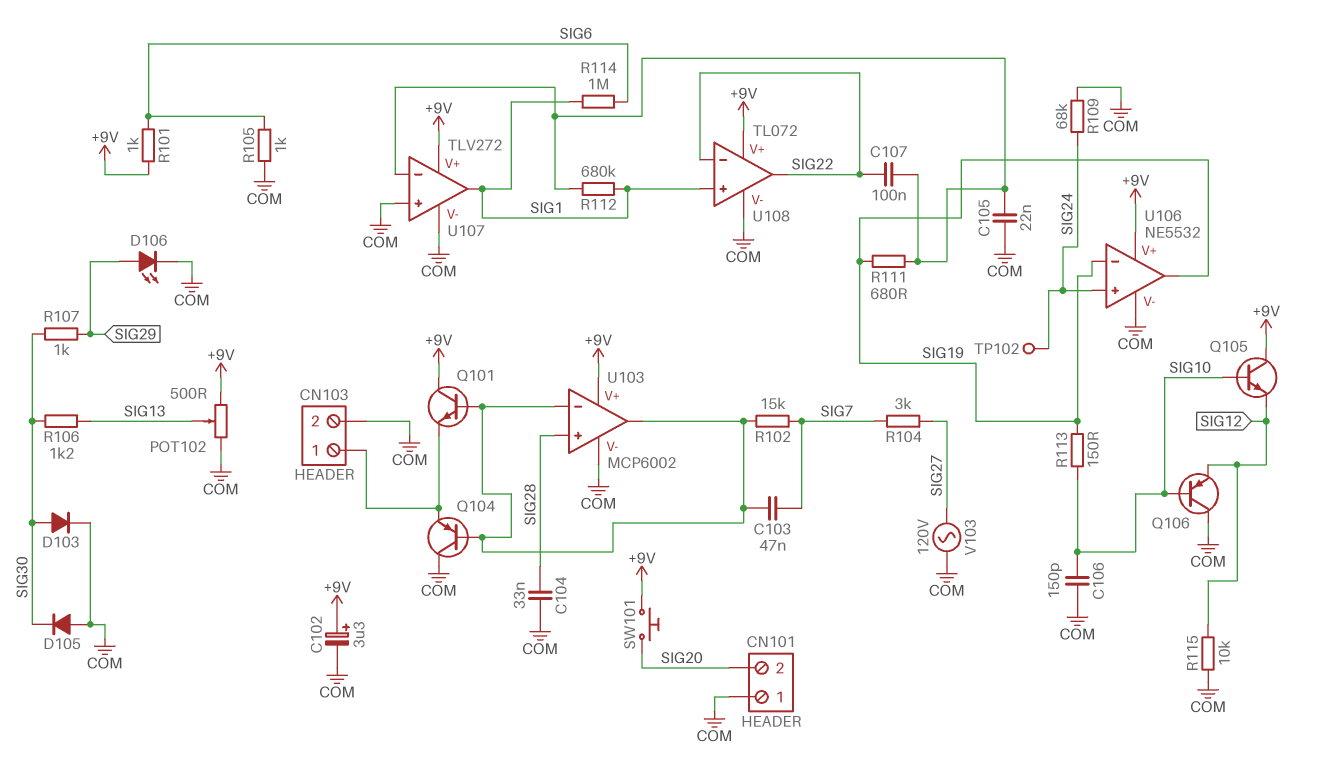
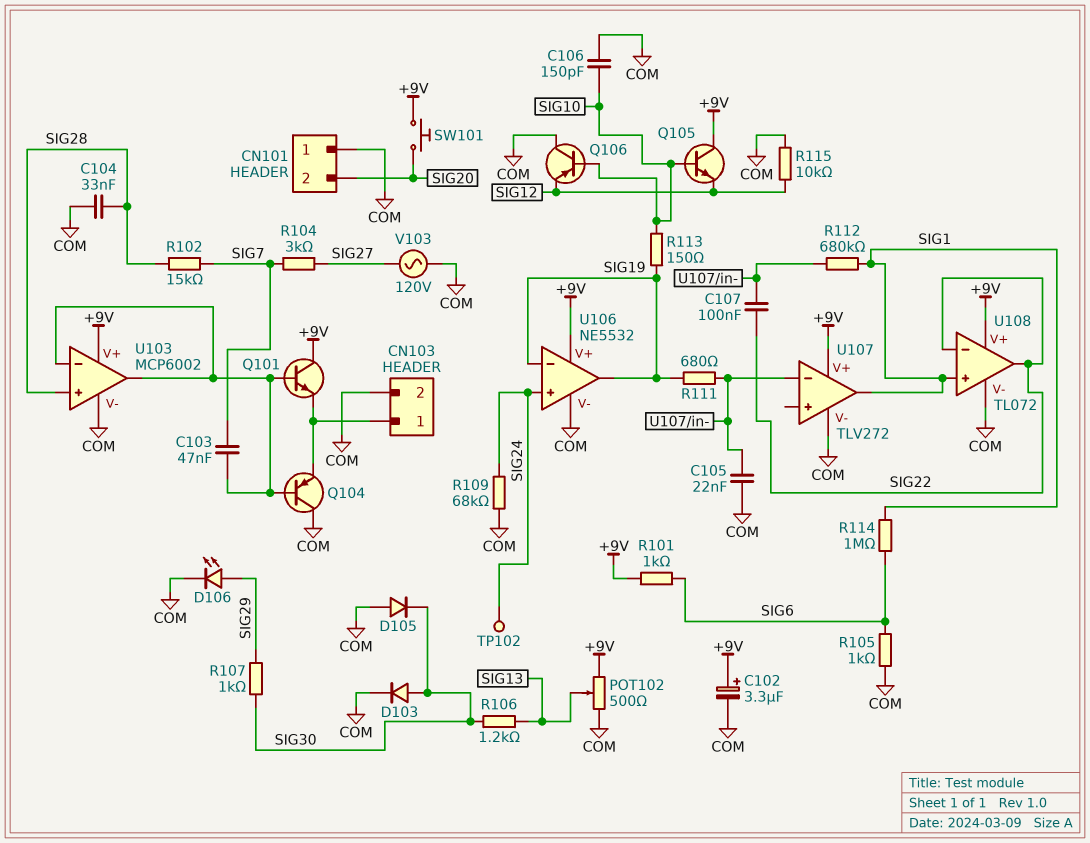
R102: 15k (SIG7, U103/in-) -> 15k (SIG7, SIG28)
U107 pin in+: COM -> none

